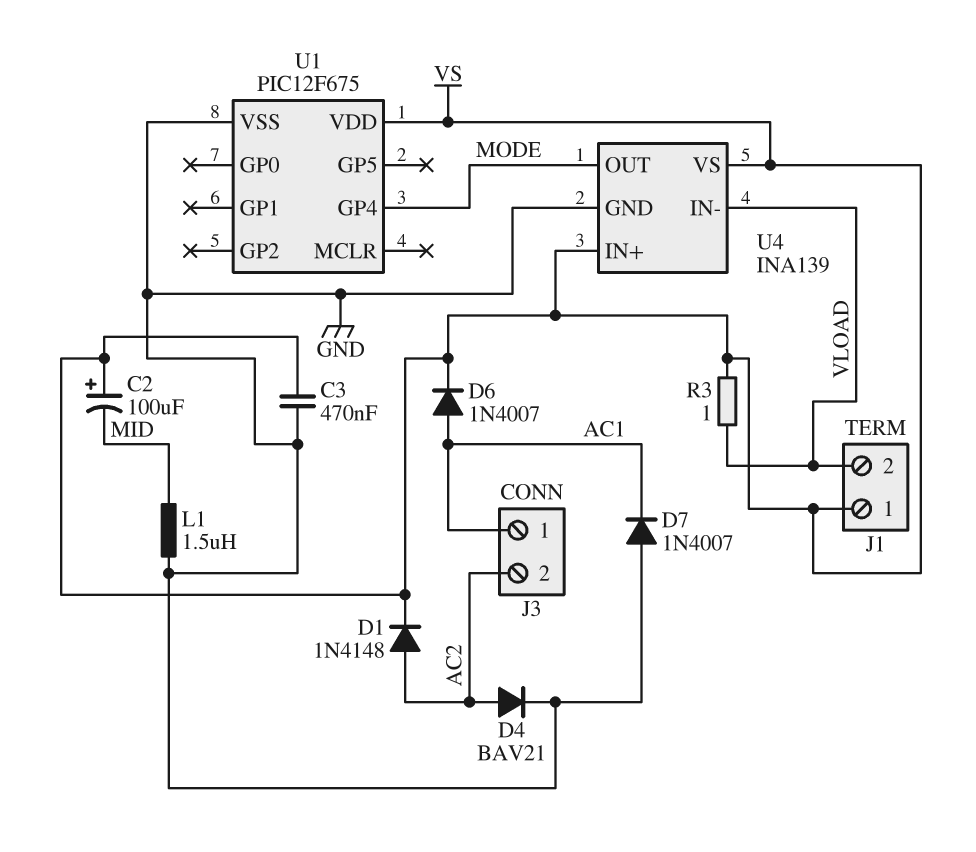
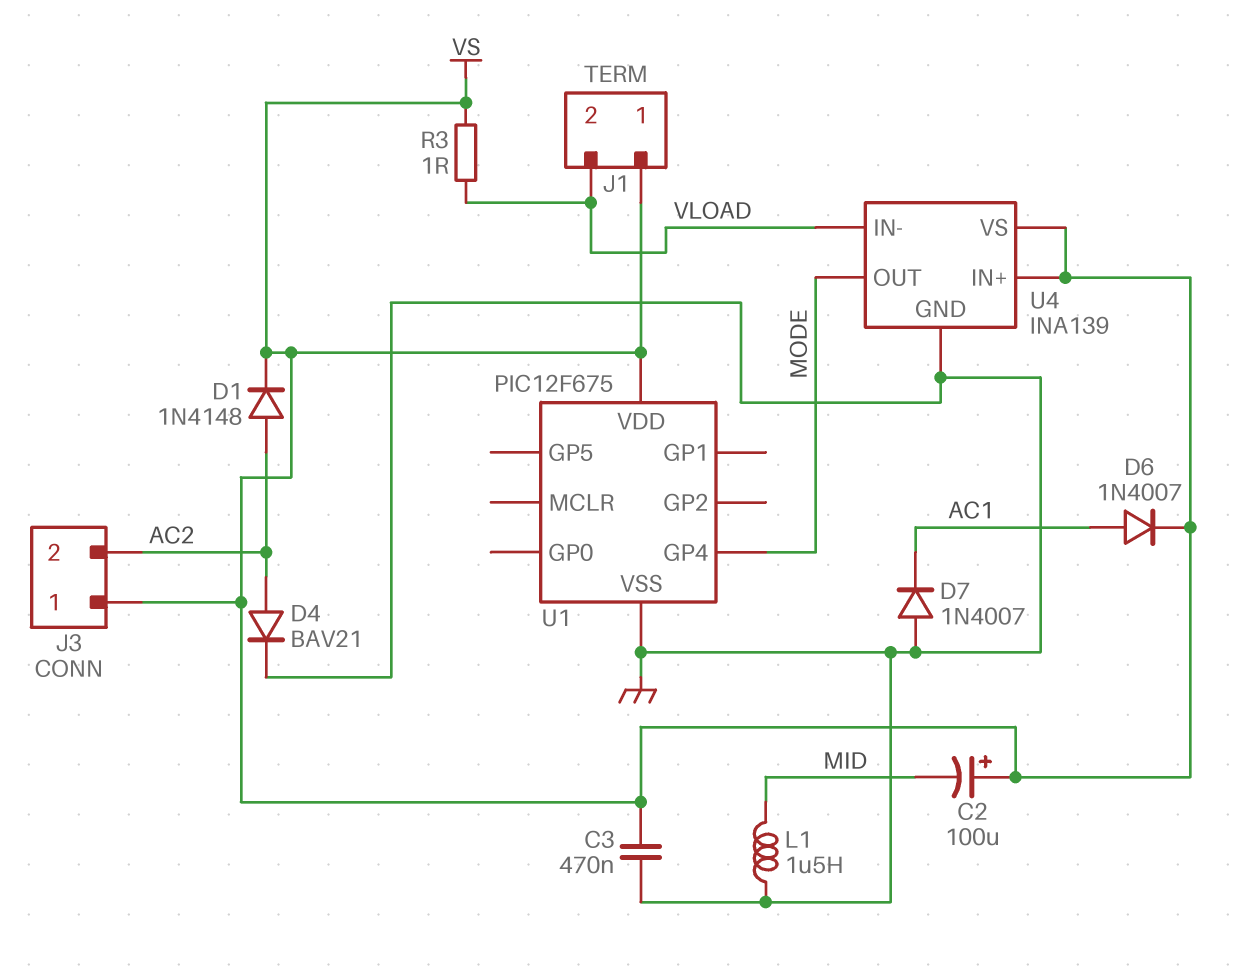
J3 pin 1: AC1 -> VS

